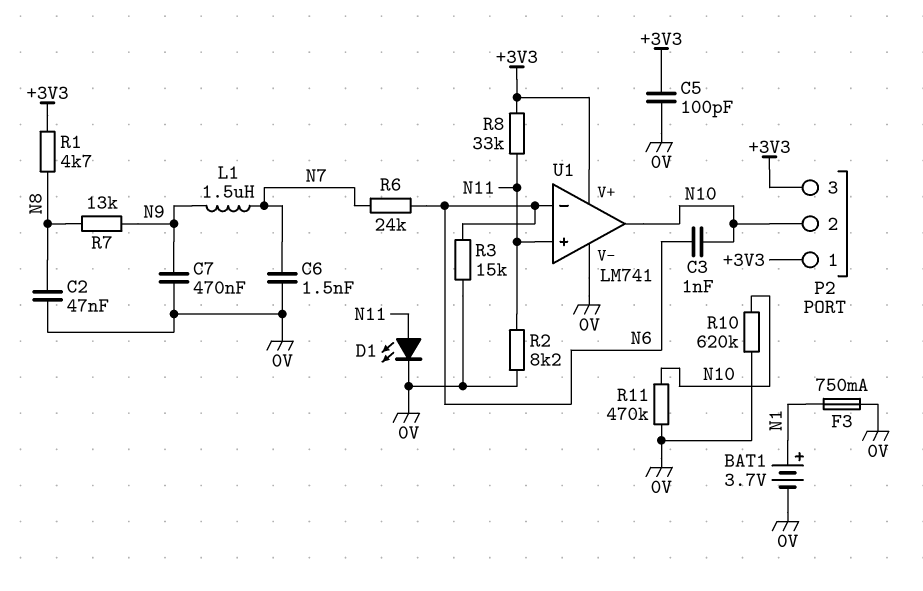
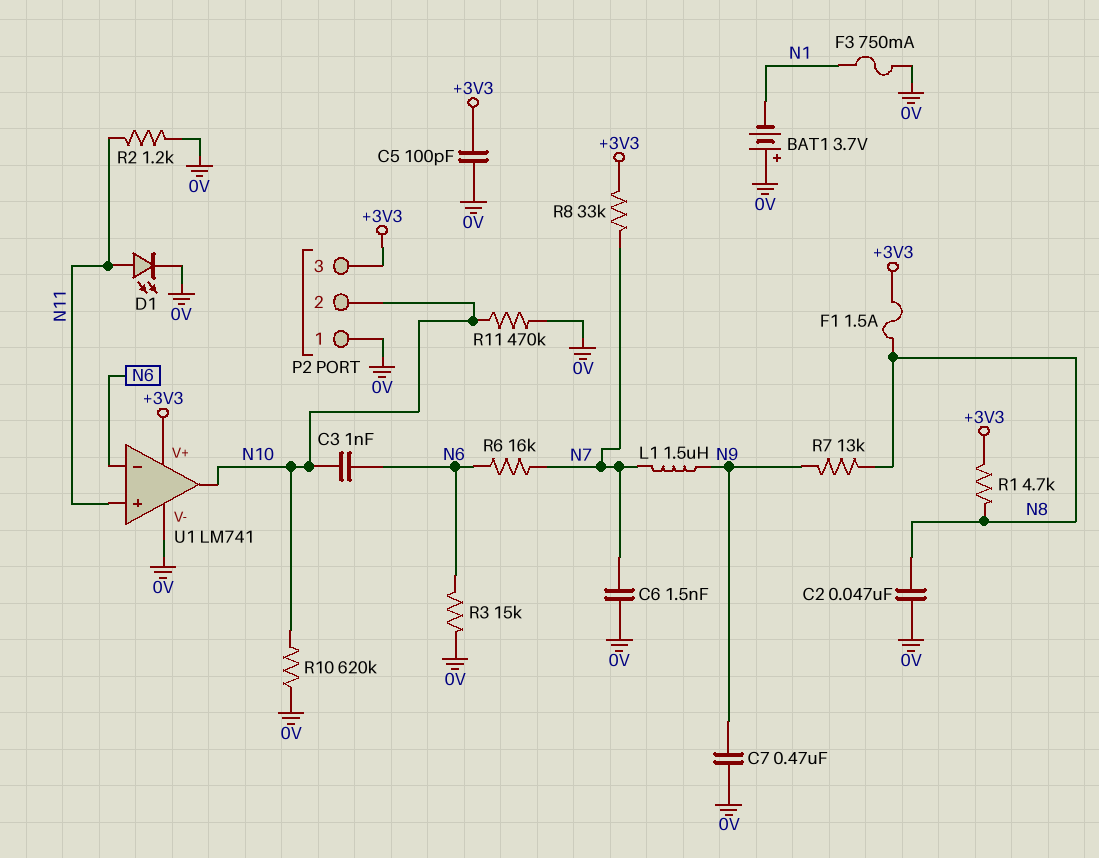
BAT1: 3.7V (plus N1, minus 0V) -> 3.7V (plus 0V, minus N1)
F1: none -> 1.5A (+3V3, N8)
P2 pin 1: +3V3 -> 0V
R2: 8.2k (0V, N11) -> 1.2k (0V, N11)
R6: 24k (N6, N7) -> 16k (N6, N7)
R8: 33k (+3V3, N11) -> 33k (+3V3, N7)

